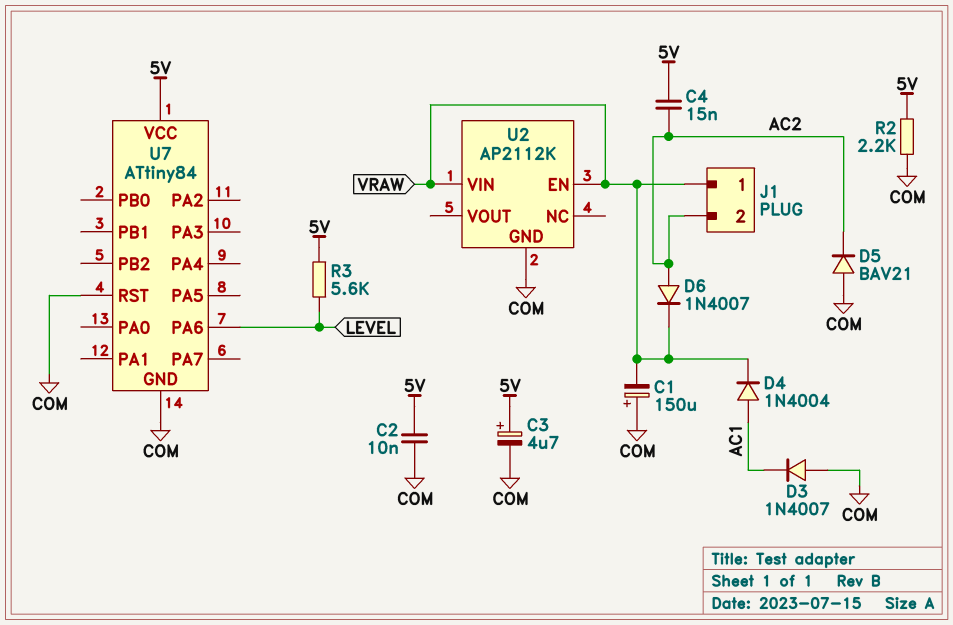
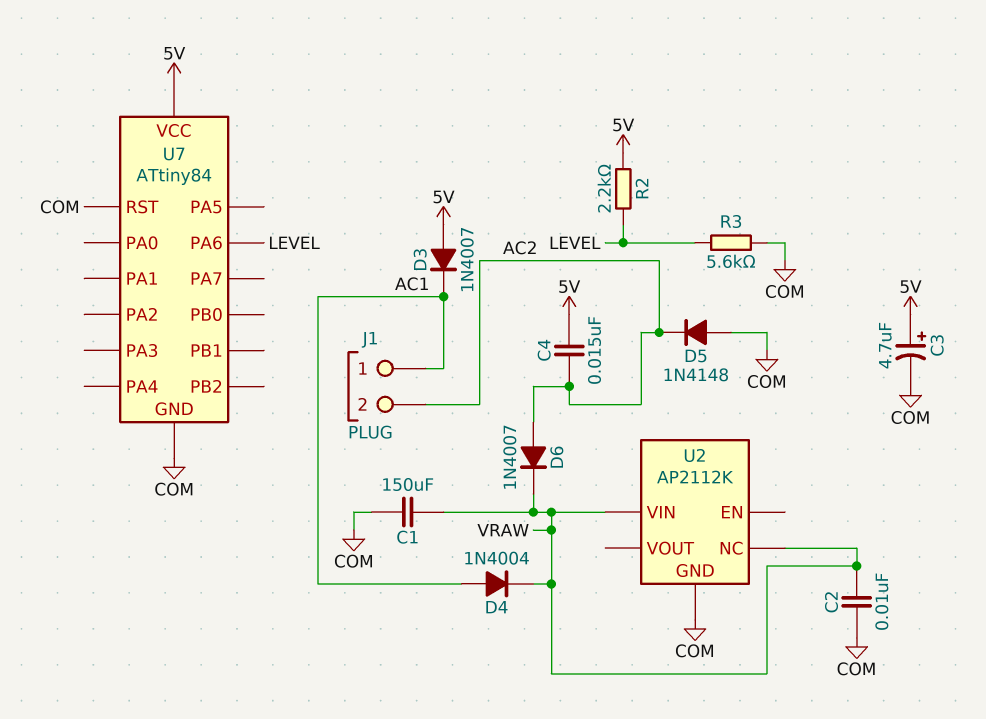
C1: 150uF (plus COM, minus VRAW) -> 150uF (COM, VRAW)
C2: 10nF (5V, COM) -> 10nF (COM, VRAW)
D3: diode 1N4007 (A COM, K AC1) -> diode 1N4007 (A 5V, K AC1)
D5: diode BAV21 (A COM, K AC2) -> diode 1N4148 (A COM, K AC2)
J1 pin 1: VRAW -> AC1
R2: 2.2k (5V, COM) -> 2.2k (5V, LEVEL)
R3: 5.6k (5V, LEVEL) -> 5.6k (COM, LEVEL)
U2 pin EN: VRAW -> none
U2 pin NC: none -> VRAW

